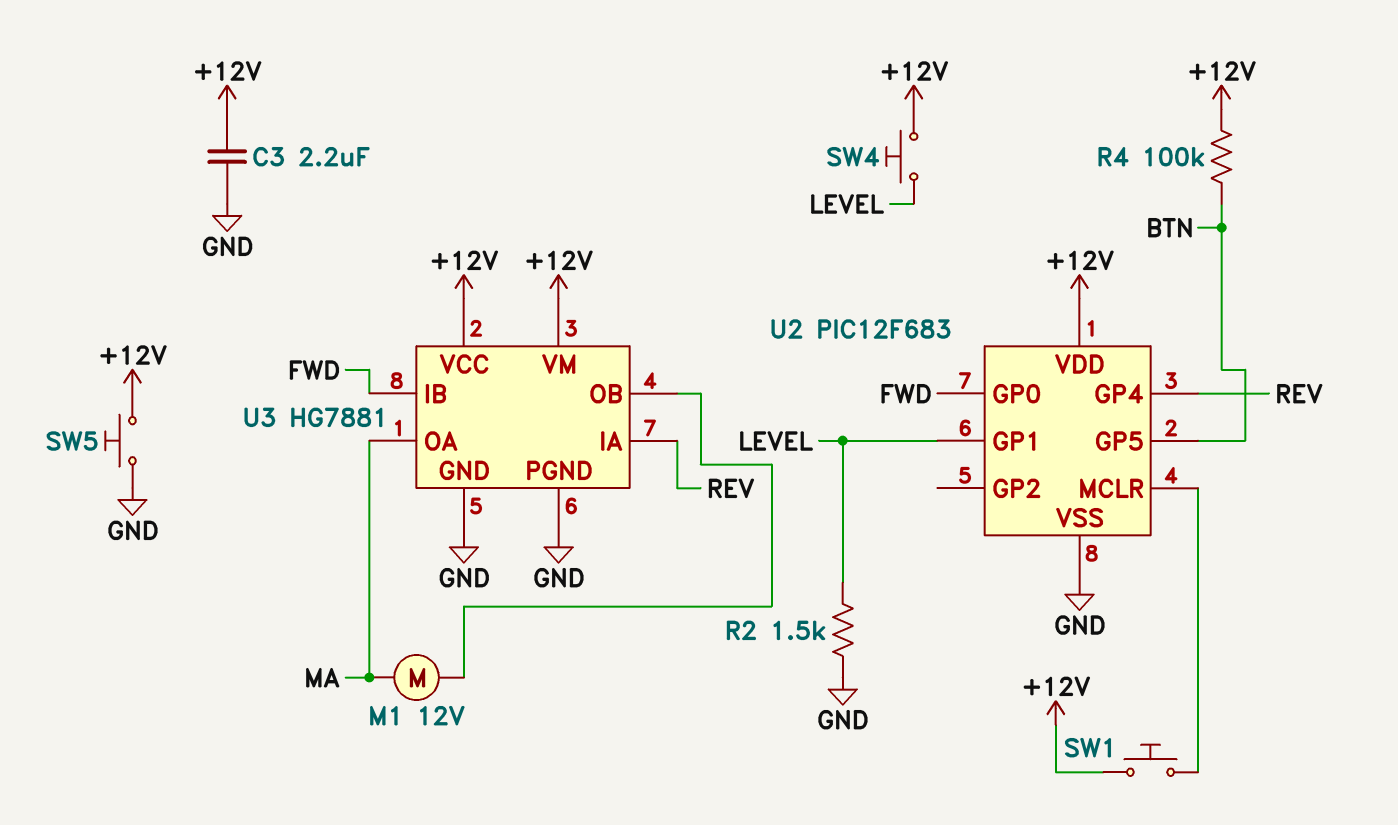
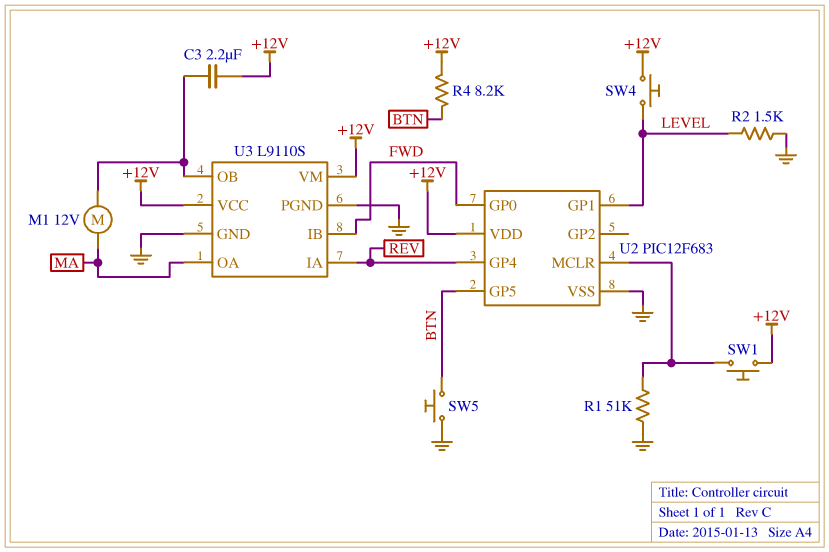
C3: 2.2uF (+12V, GND) -> 2.2uF (+12V, U3/OB)
R1: none -> 51k (GND, U2/MCLR)
R4: 100k (+12V, BTN) -> 8.2k (+12V, BTN)
SW5: button (+12V, GND) -> button (BTN, GND)
U3: HG7881 -> L9110S

